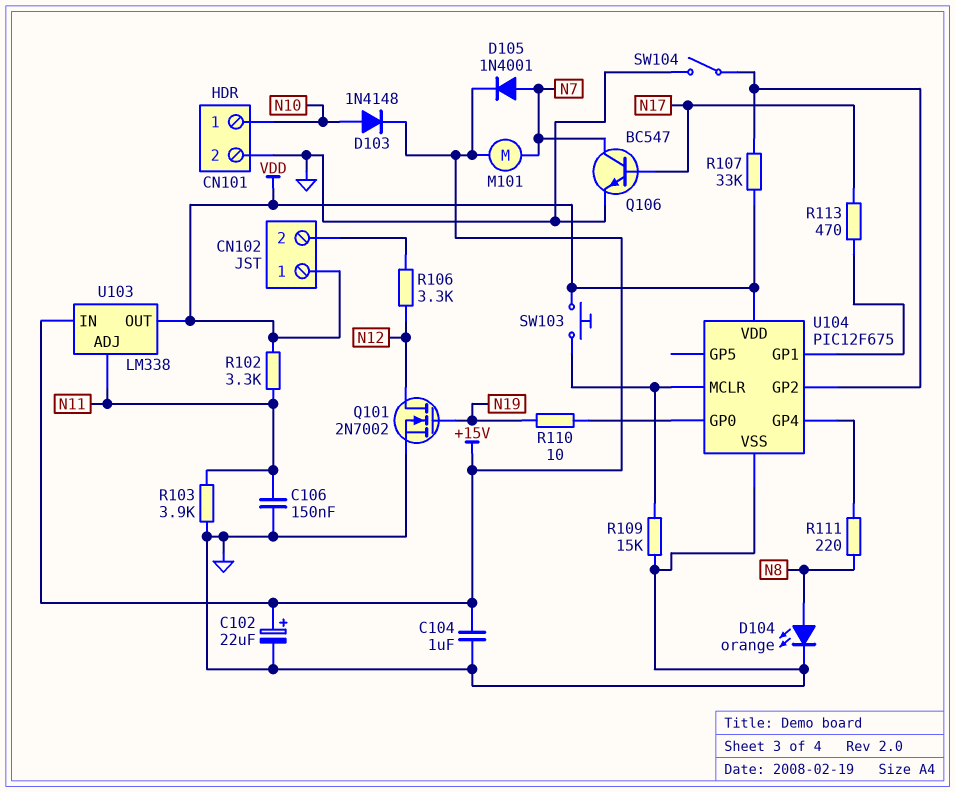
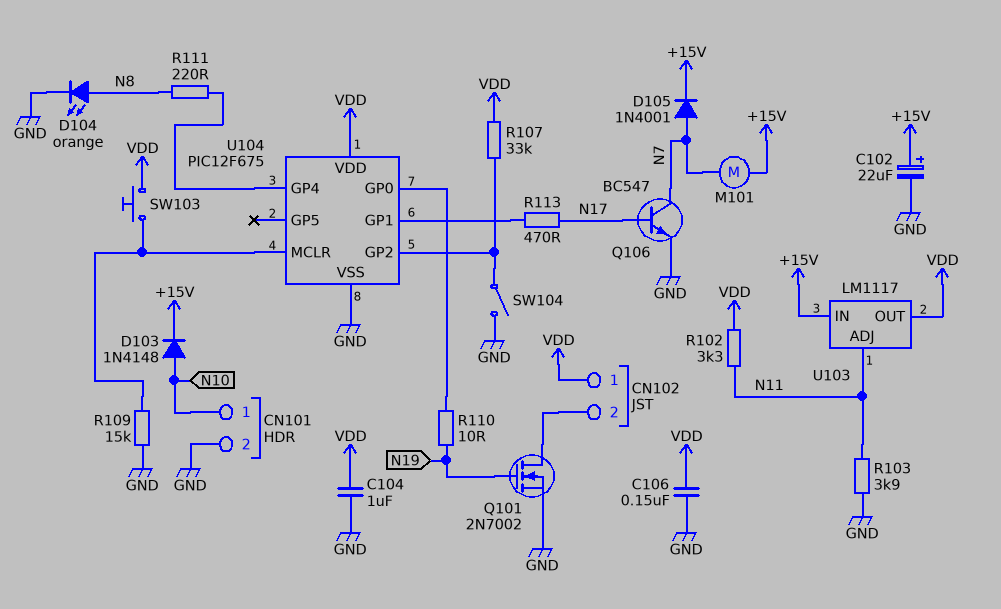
C104: 1uF (+15V, GND) -> 1uF (GND, VDD)
C106: 150nF (GND, N11) -> 150nF (GND, VDD)
Q101: NMOS 2N7002 (G N19, D N12, S GND) -> NMOS 2N7002 (G N19, D CN102/2, S GND)
R106: 3.3k (CN102/2, N12) -> none
U103: LM338 -> LM1117

